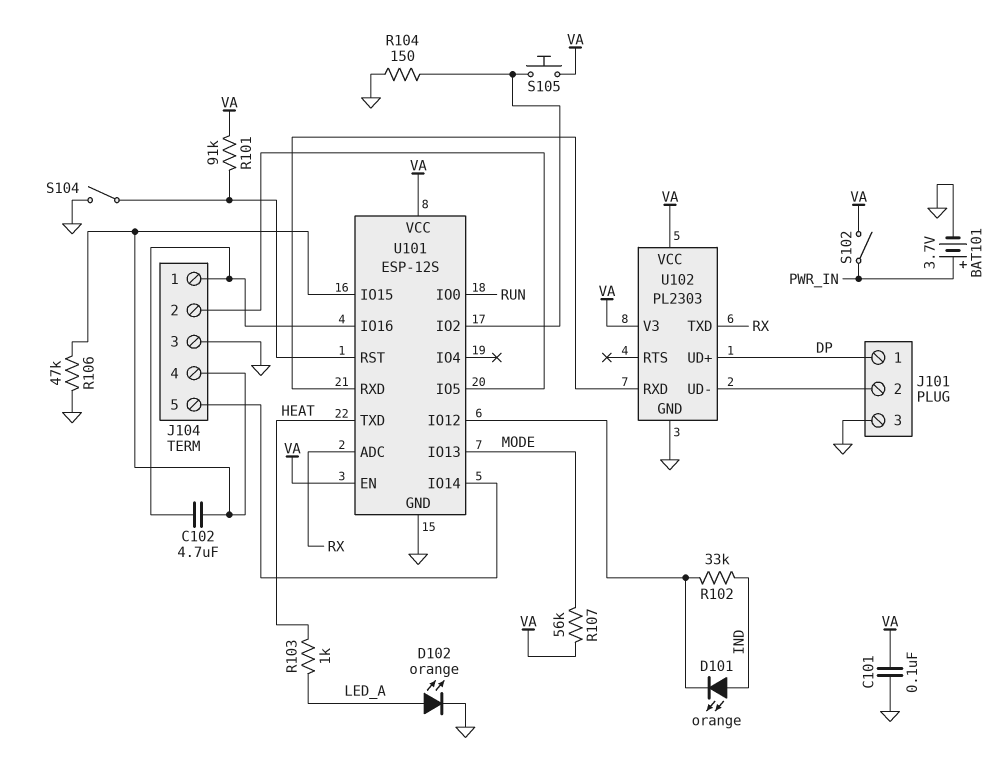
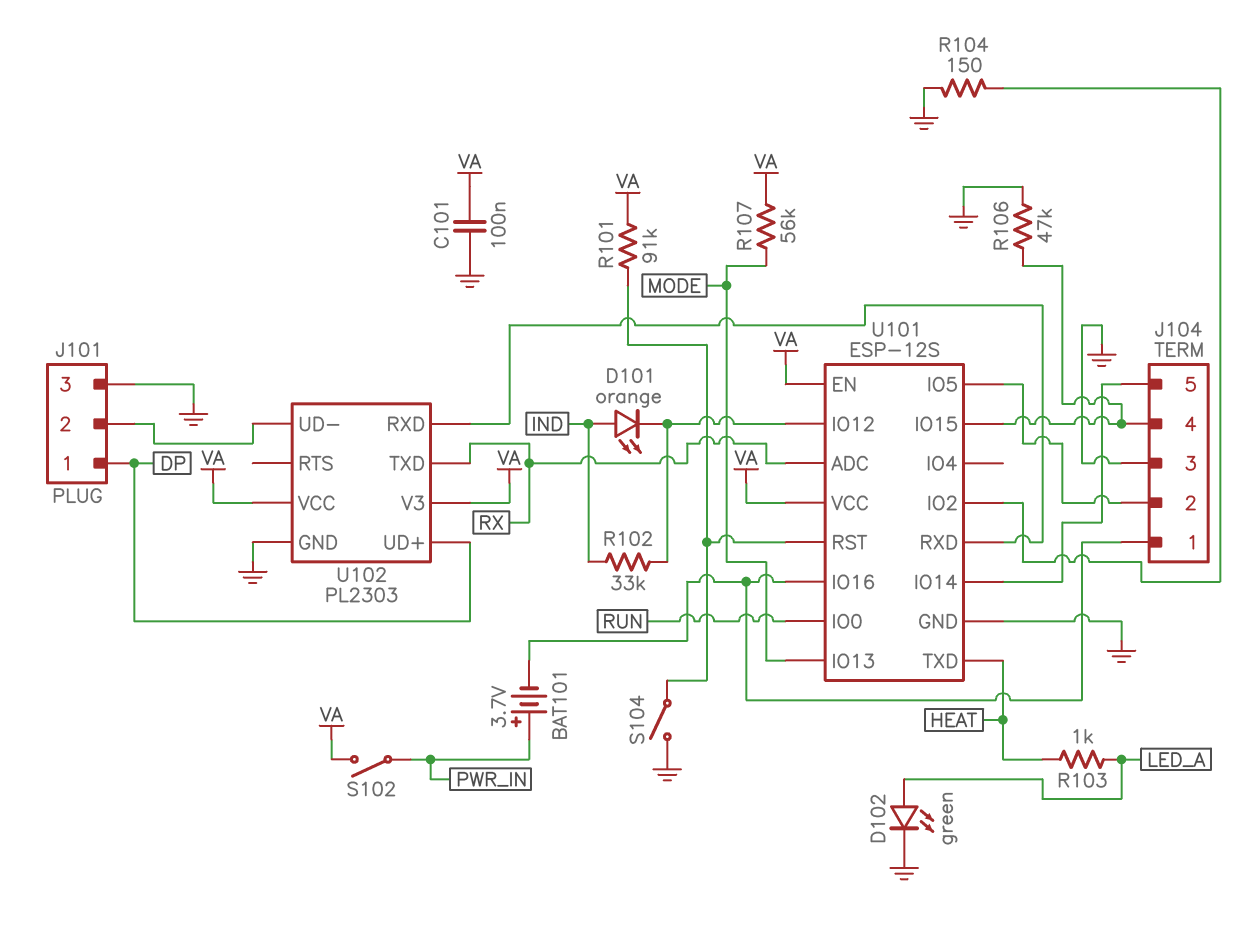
BAT101: 3.7V (plus PWR_IN, minus GND) -> 3.7V (plus PWR_IN, minus J104/1)
C102: 4.7uF (J104/1, J104/4) -> none
D102: LED orange (A LED_A, K GND) -> LED green (A LED_A, K GND)
S105: button (U101/IO2, VA) -> none

